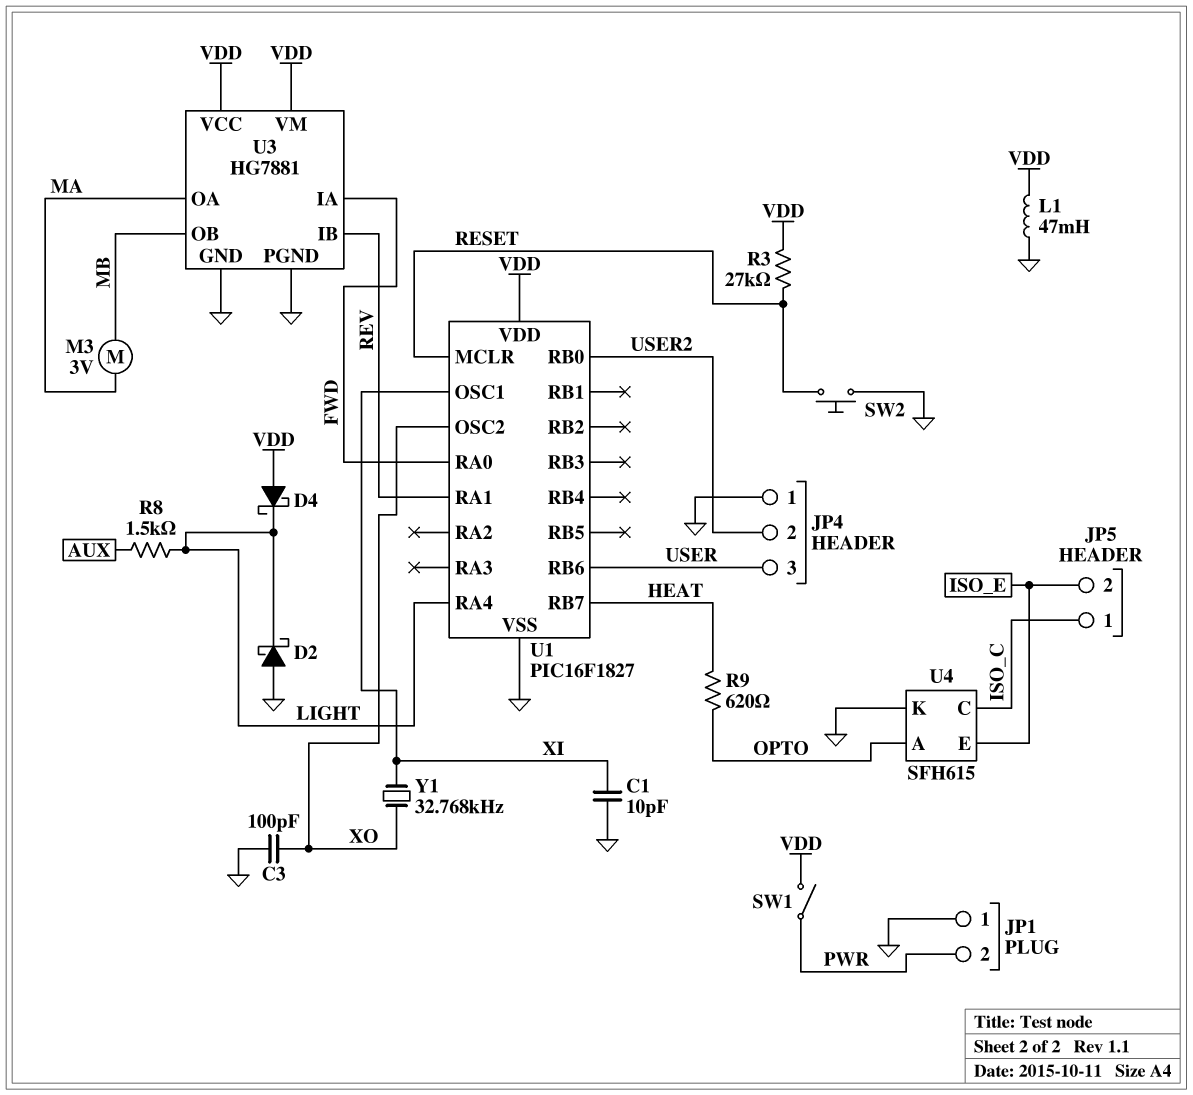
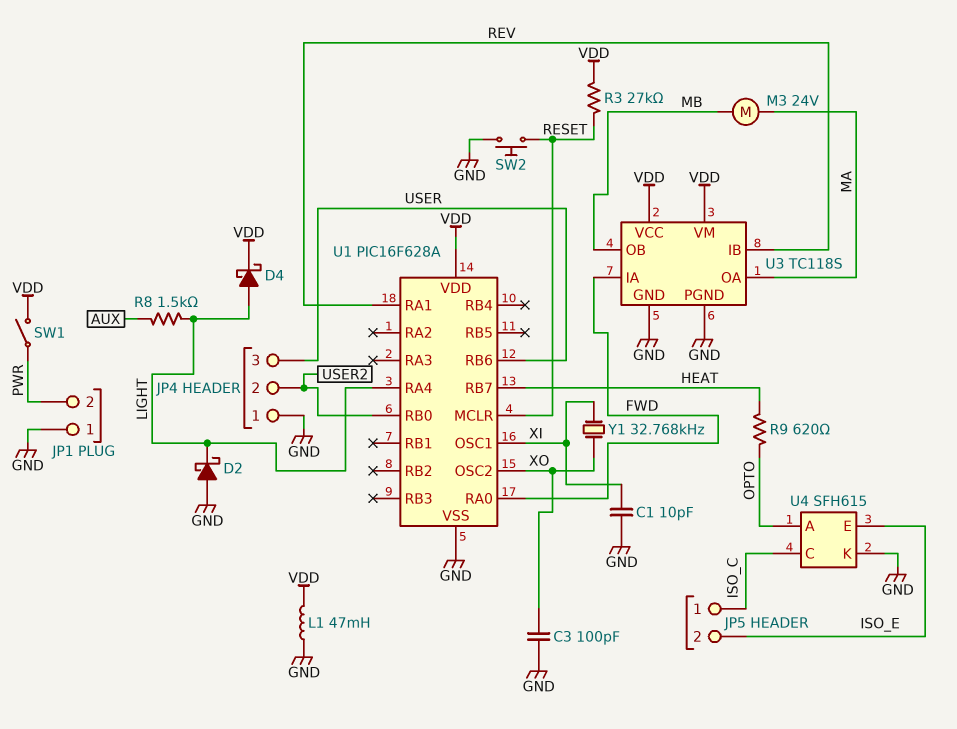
D4: schottky (A VDD, K LIGHT) -> schottky (A LIGHT, K VDD)
M3: motor 3V (MA, MB) -> motor 24V (MA, MB)
U1: PIC16F1827 -> PIC16F628A
U3: HG7881 -> TC118S

